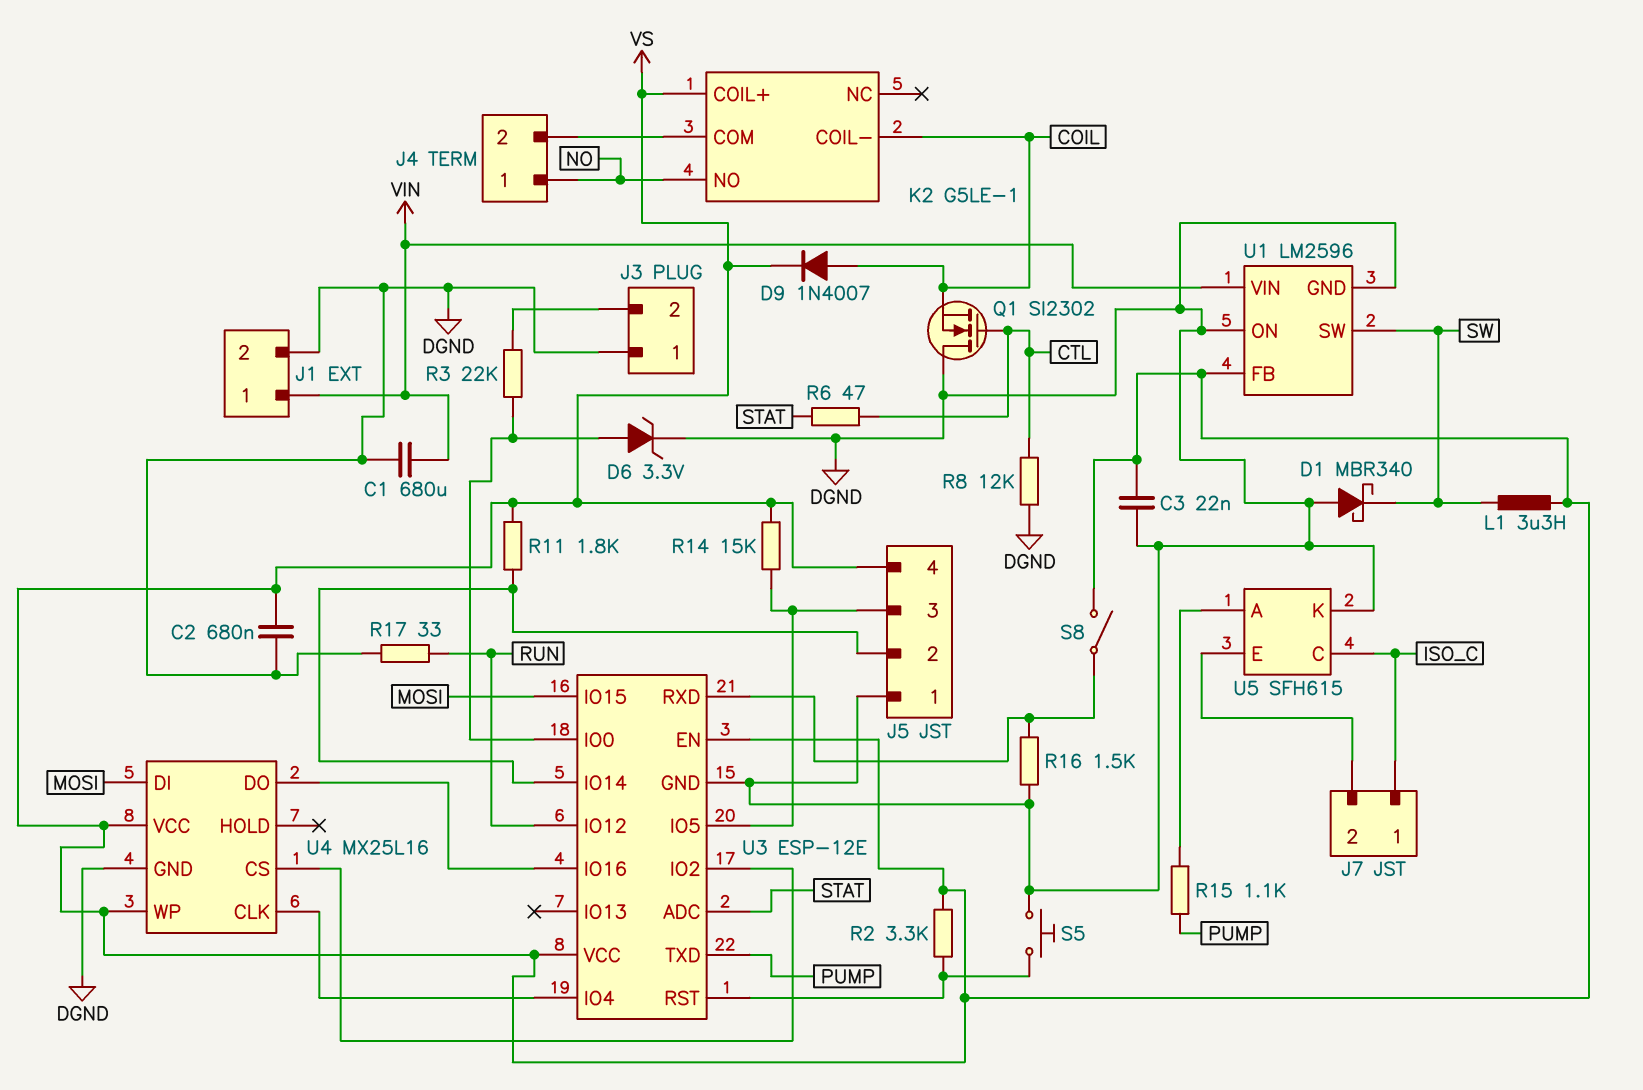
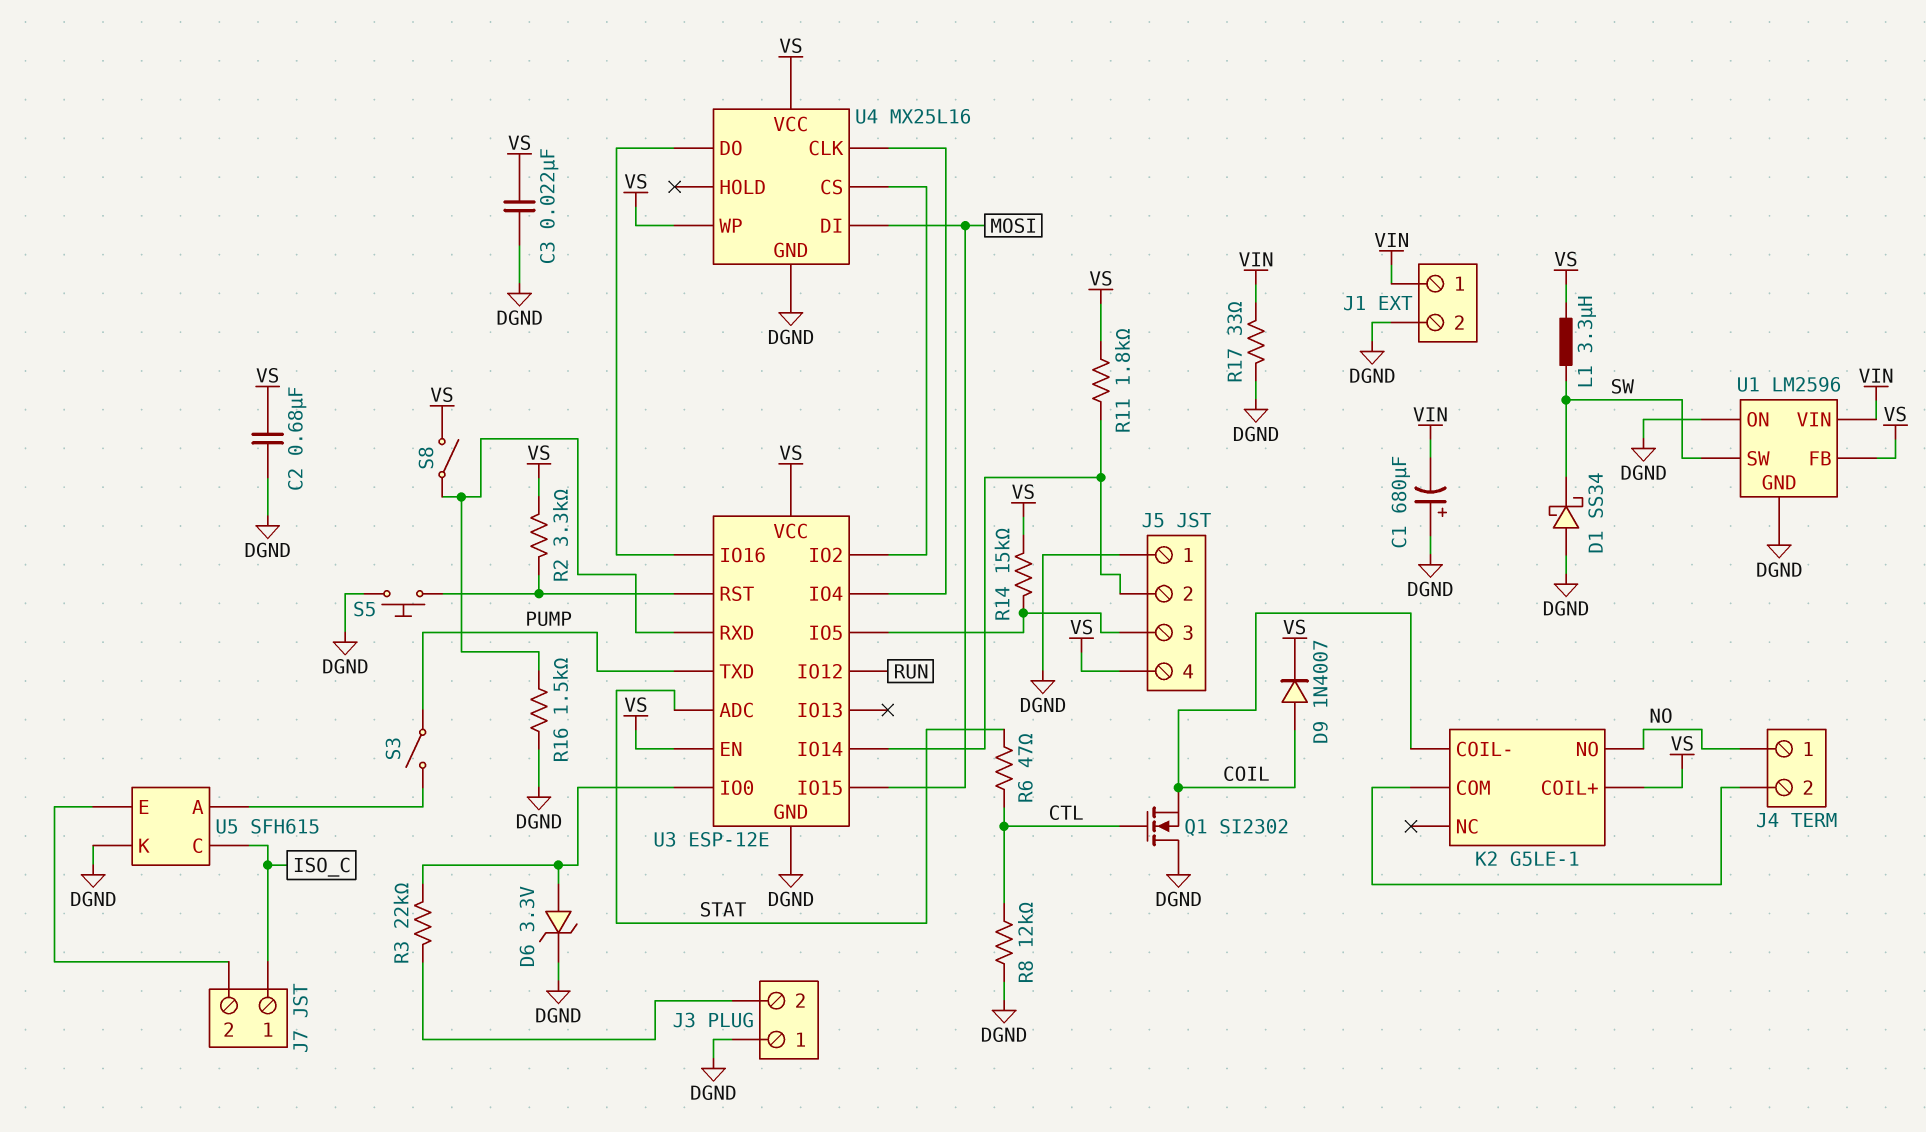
C1: 680uF (DGND, VIN) -> 680uF (plus DGND, minus VIN)
D1: schottky MBR340 (A DGND, K SW) -> schottky SS34 (A DGND, K SW)
R15: 1.1k (PUMP, U5/A) -> none
R17: 33 (DGND, RUN) -> 33 (DGND, VIN)
S3: none -> switch (PUMP, U5/A)

